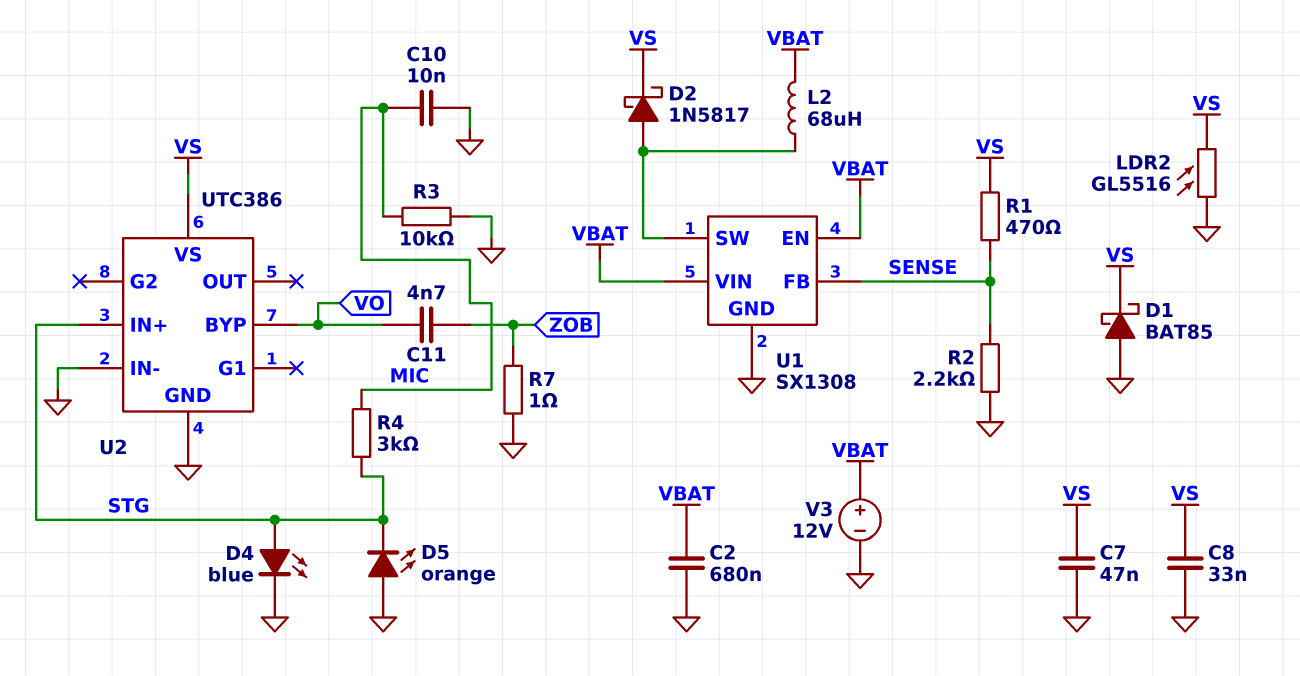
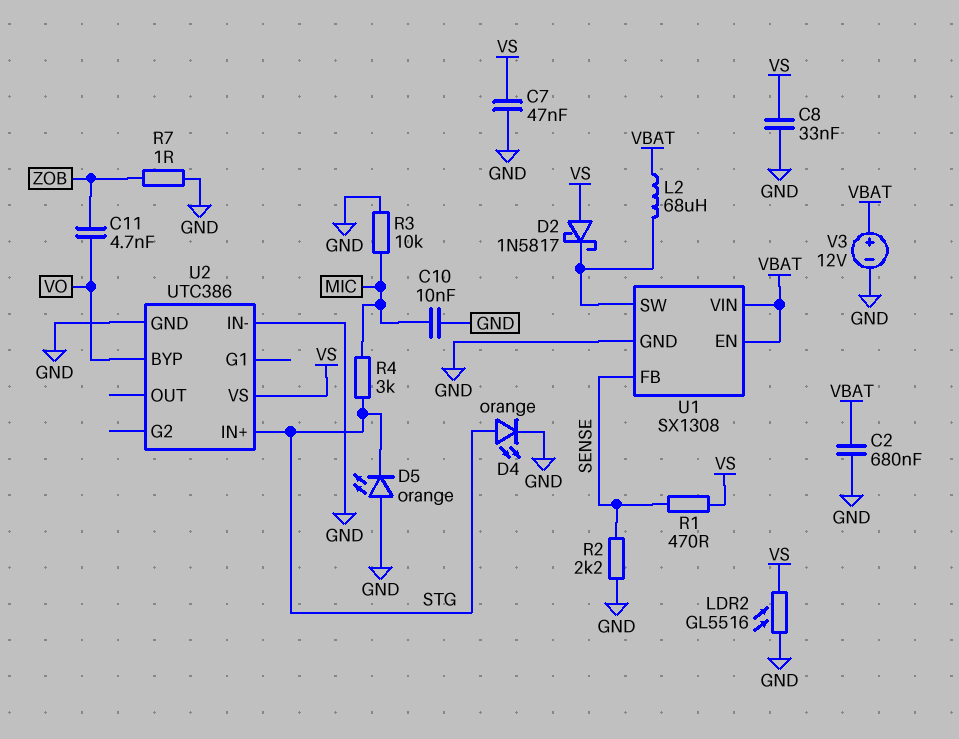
D1: schottky BAT85 (A GND, K VS) -> none
D2: schottky 1N5817 (A U1/SW, K VS) -> schottky 1N5817 (A VS, K U1/SW)
D4: LED blue (A STG, K GND) -> LED orange (A STG, K GND)

